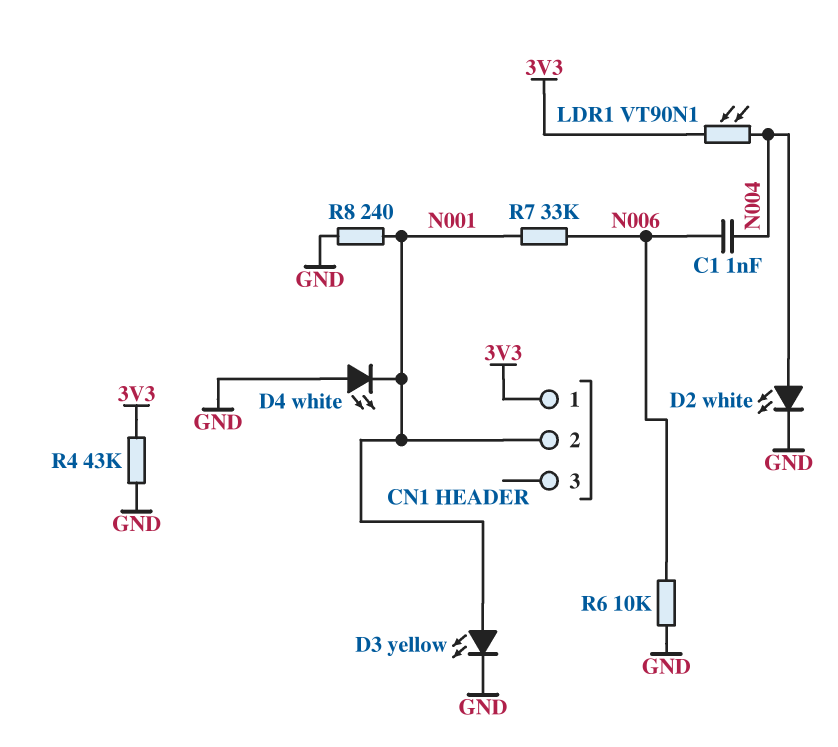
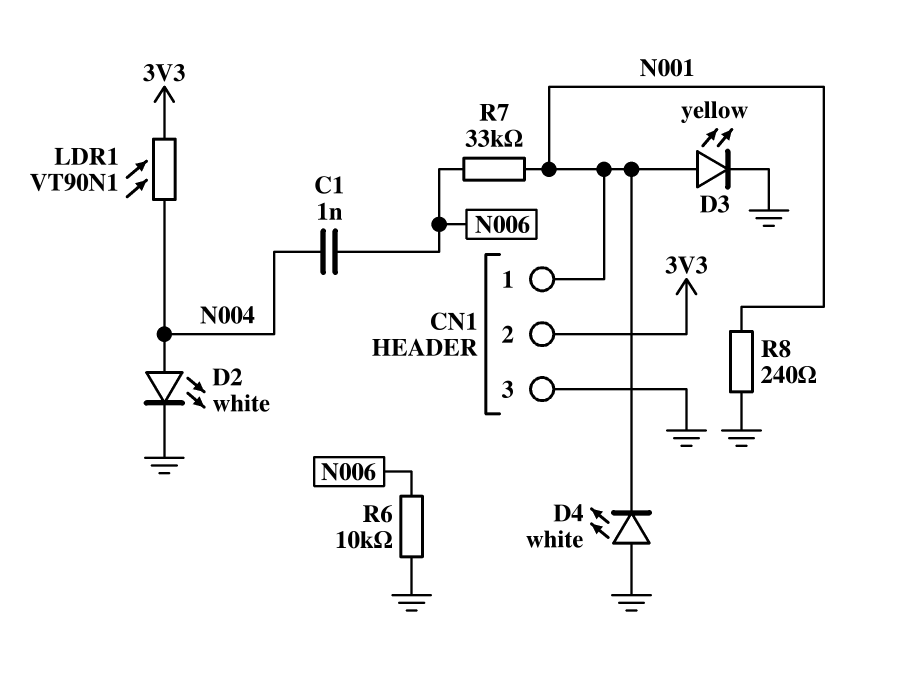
CN1 pin 1: 3V3 -> N001
CN1 pin 2: N001 -> 3V3
CN1 pin 3: none -> GND
R4: 43k (3V3, GND) -> none

